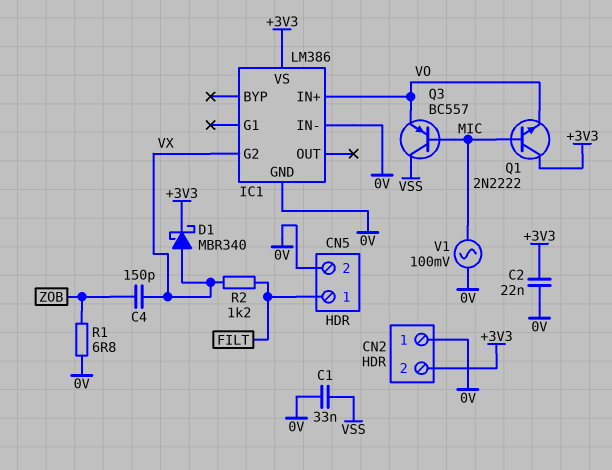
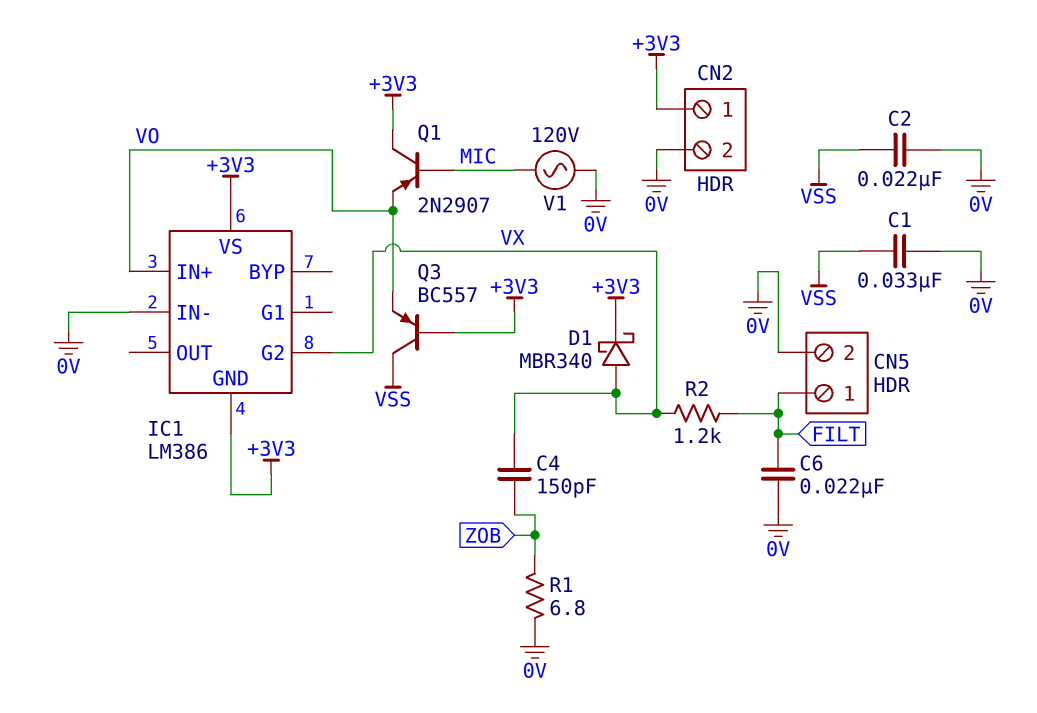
C2: 22nF (+3V3, 0V) -> 22nF (0V, VSS)
C6: none -> 22nF (0V, FILT)
CN2 pin 1: 0V -> +3V3
CN2 pin 2: +3V3 -> 0V
IC1 pin GND: 0V -> +3V3
Q1: NPN 2N2222 (B MIC, C +3V3, E VO) -> PNP 2N2907 (B MIC, C +3V3, E VO)
Q3: PNP BC557 (B MIC, C VSS, E VO) -> PNP BC557 (B +3V3, C VSS, E VO)
V1: AC 100mV (0V, MIC) -> AC 120V (0V, MIC)

